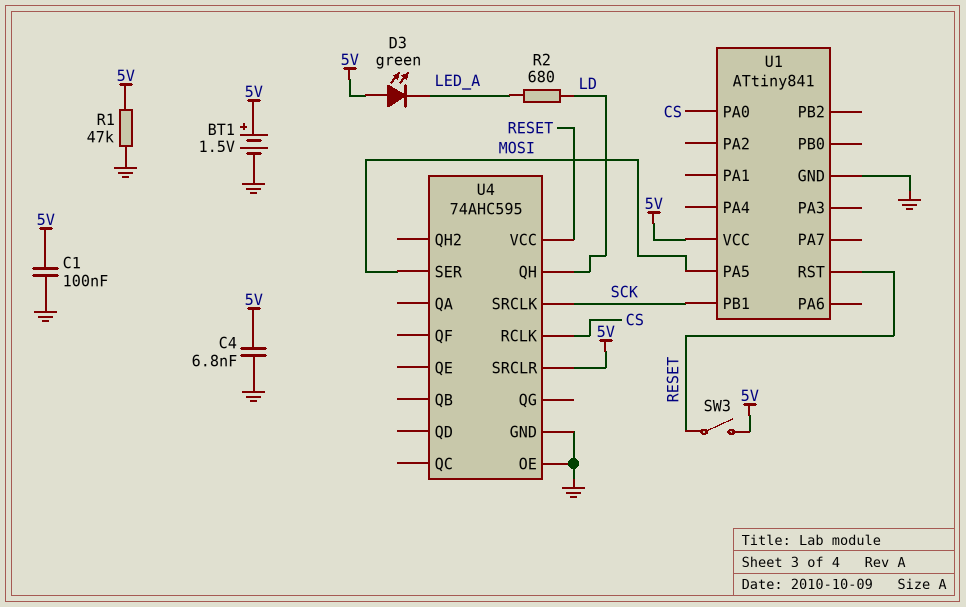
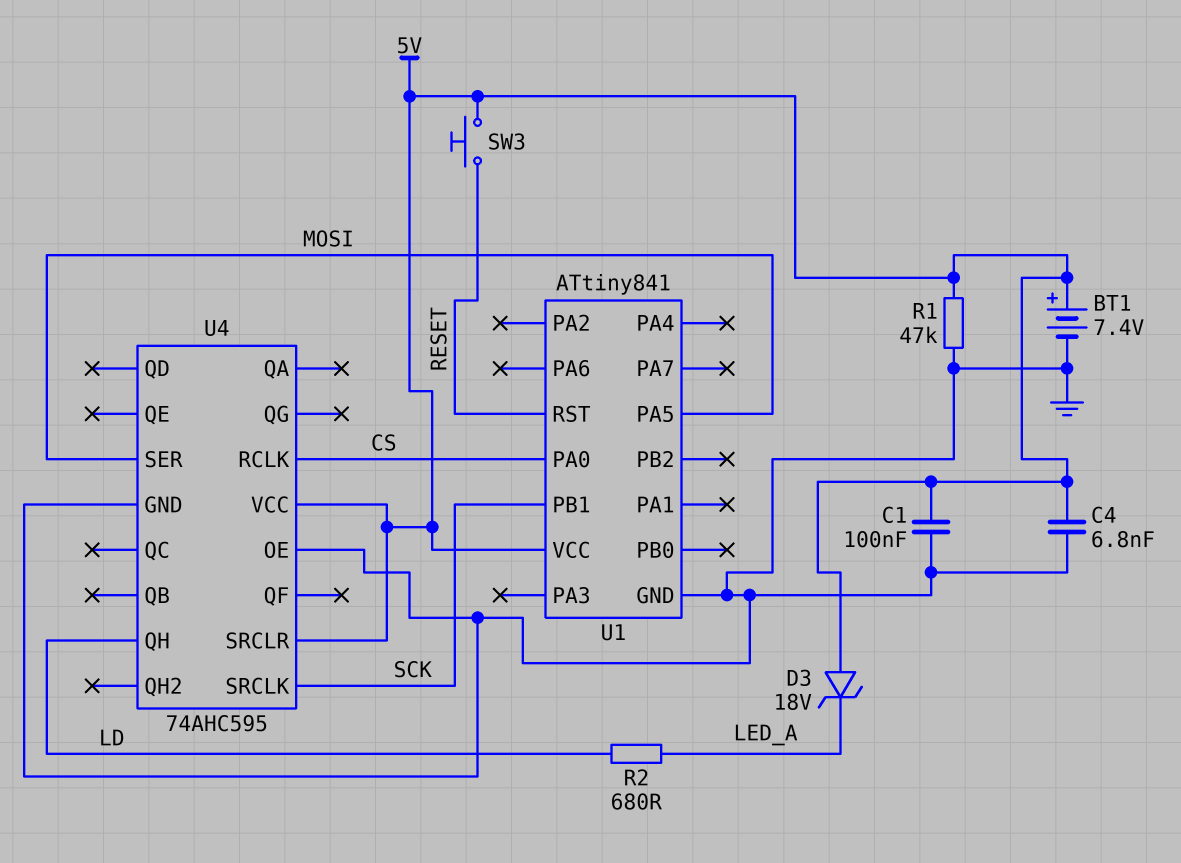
BT1: 1.5V (plus 5V, minus GND) -> 7.4V (plus 5V, minus GND)
D3: LED green (A 5V, K LED_A) -> zener 18V (A 5V, K LED_A)
SW3: switch (5V, RESET) -> button (5V, RESET)
U4 pin VCC: RESET -> 5V

